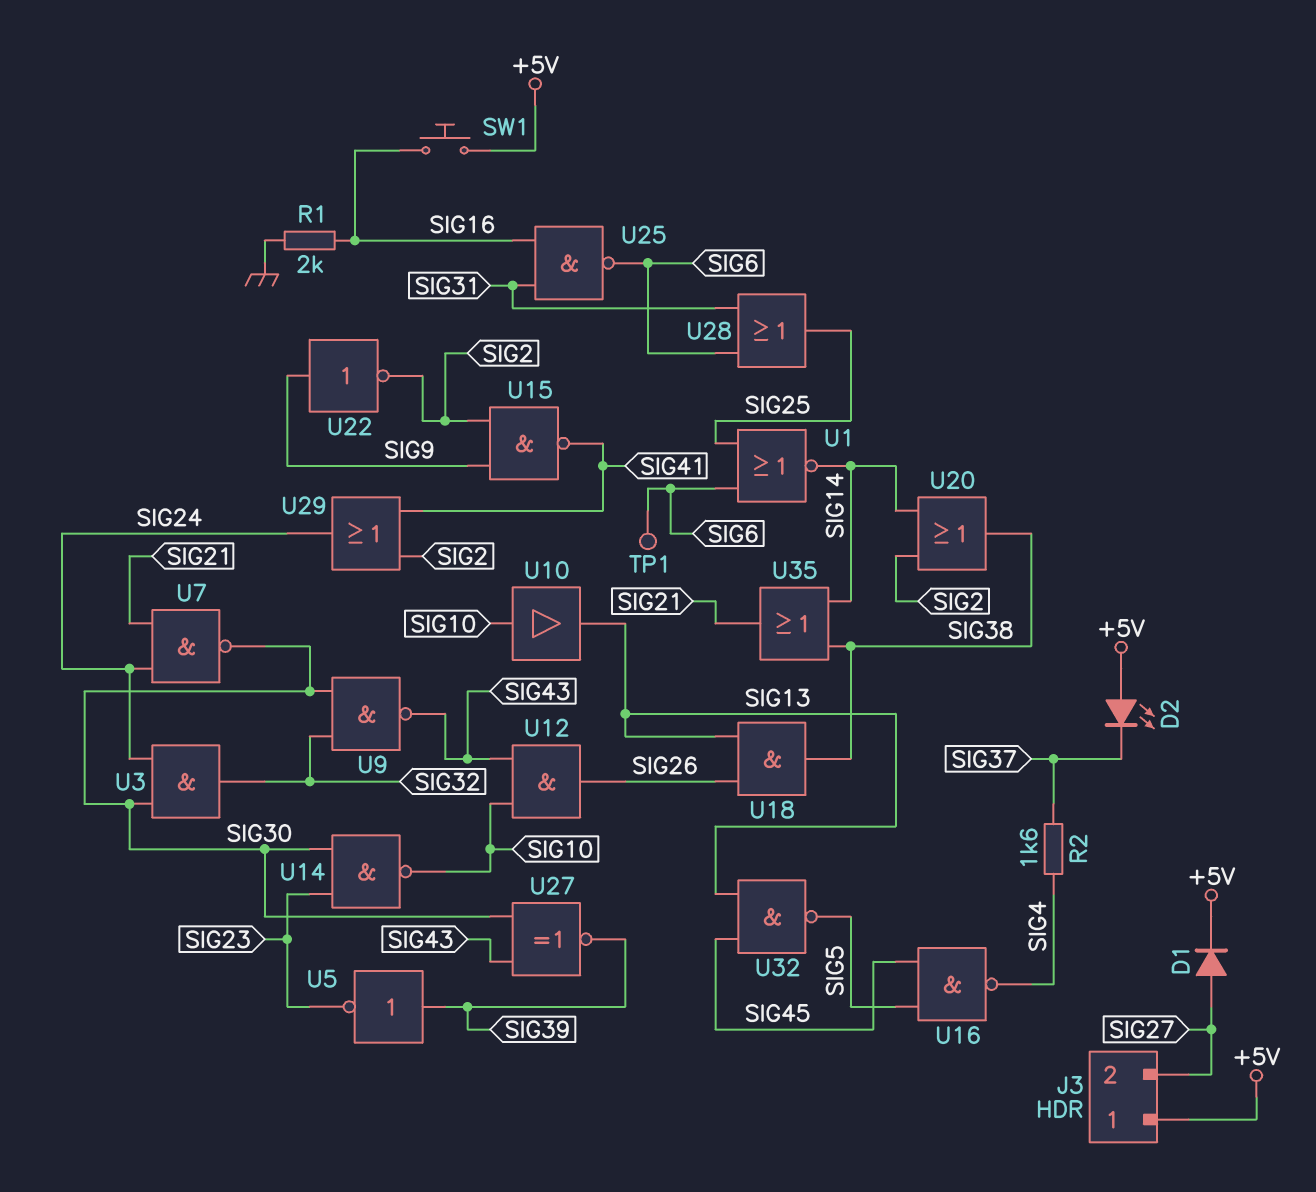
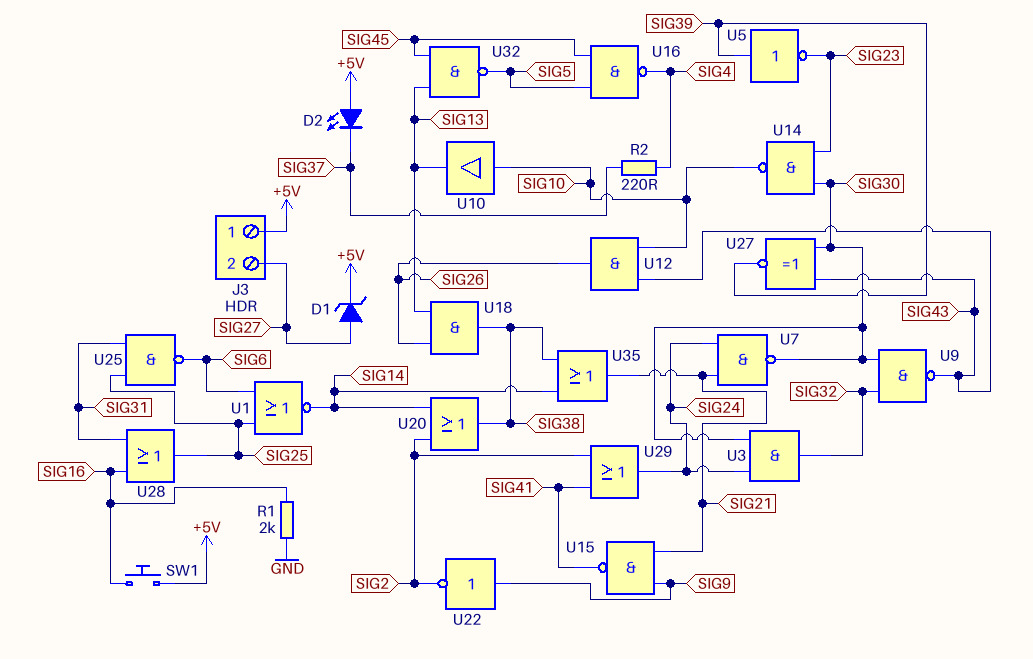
D1: diode (A SIG27, K +5V) -> zener (A SIG27, K +5V)
R2: 1.6k (SIG4, SIG37) -> 220 (SIG4, SIG37)
TP1: test point (SIG6) -> none
U15: NAND (in SIG2, in SIG9, out SIG41) -> NAND (in SIG9, in SIG21, out SIG41)
U25: NAND (in SIG16, in SIG31, out SIG6) -> NAND (in SIG25, in SIG31, out SIG6)
U28: OR (in SIG6, in SIG31, out SIG25) -> OR (in SIG16, in SIG31, out SIG25)

